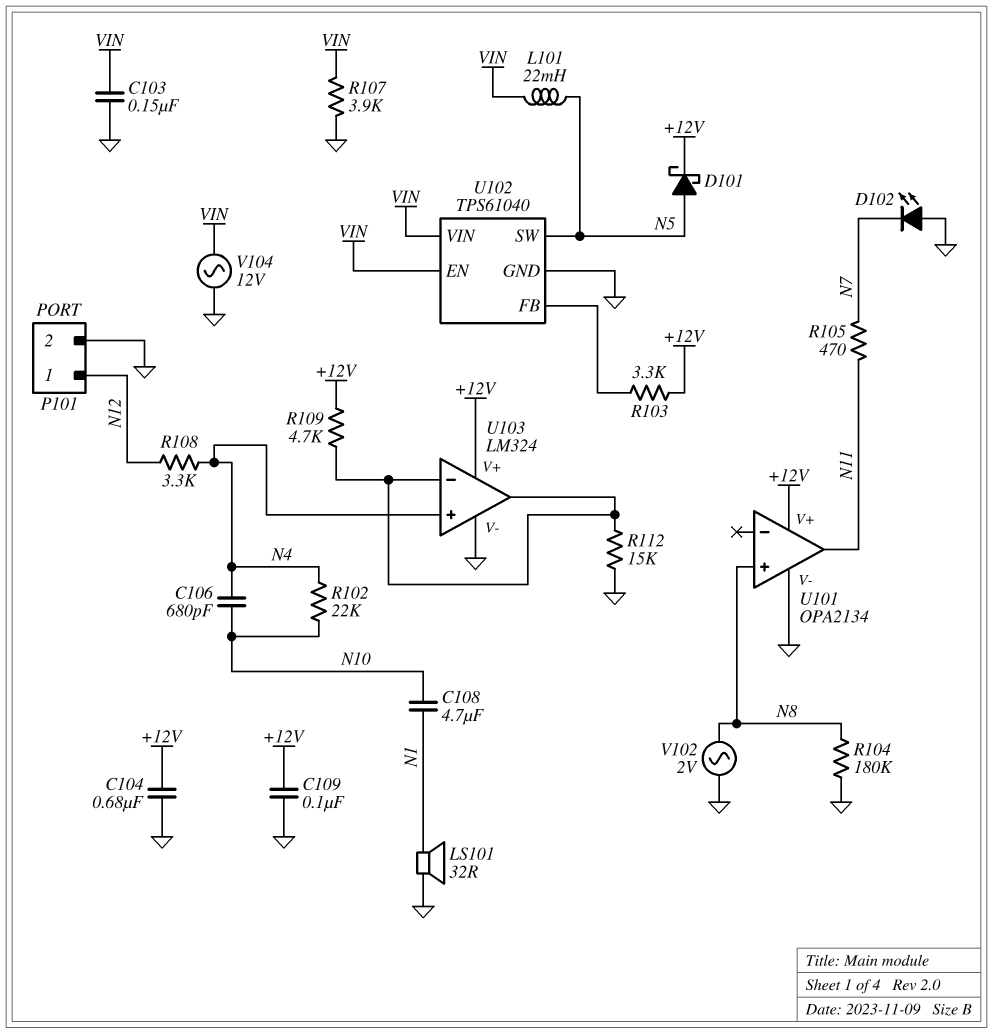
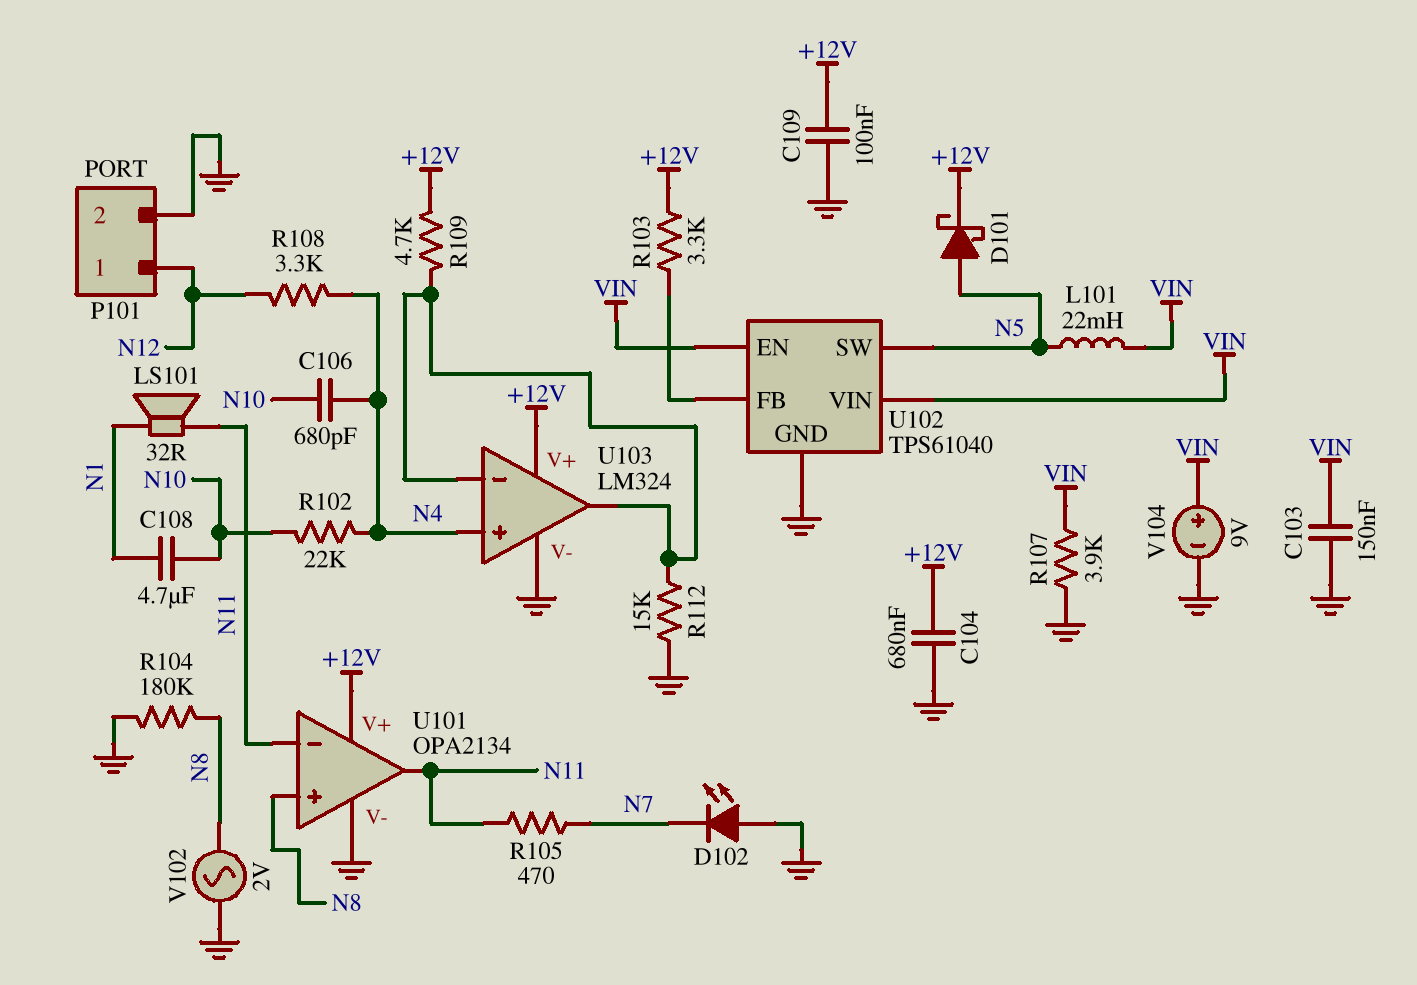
LS101: speaker 32R (GND, N1) -> speaker 32R (N1, N11)
U101 pin in-: none -> N11
V104: AC 12V (GND, VIN) -> 9V (plus VIN, minus GND)

